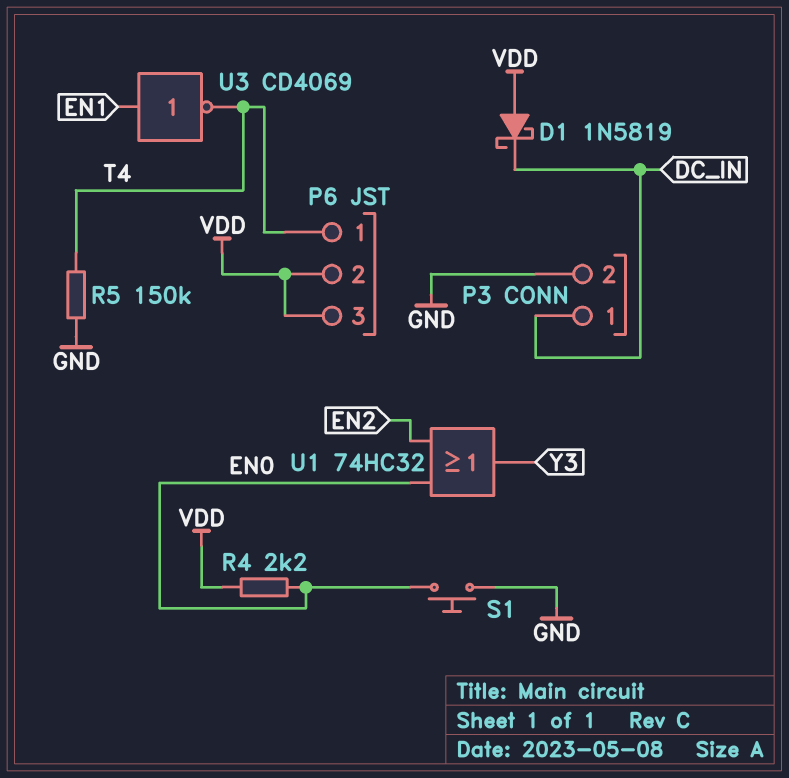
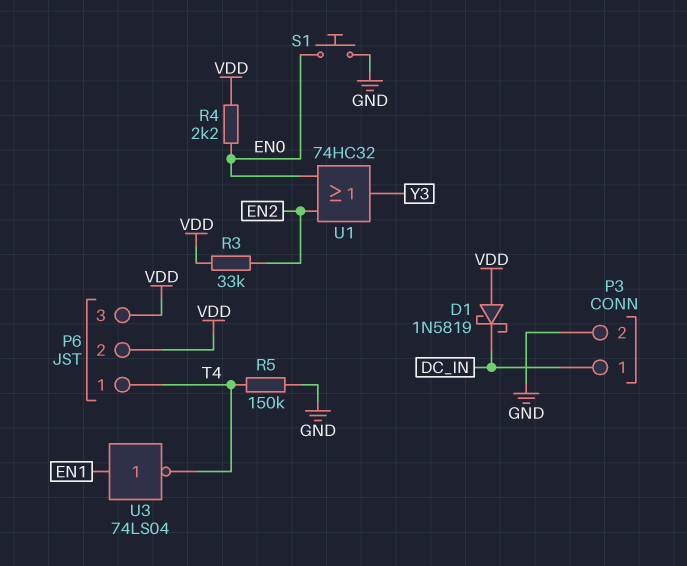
R3: none -> 33k (EN2, VDD)
U3: NOT CD4069 (in EN1, out T4) -> NOT 74LS04 (in EN1, out T4)

